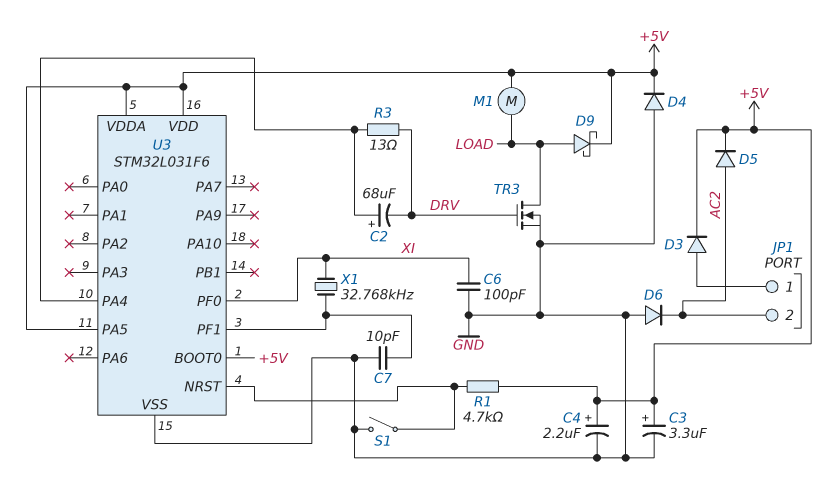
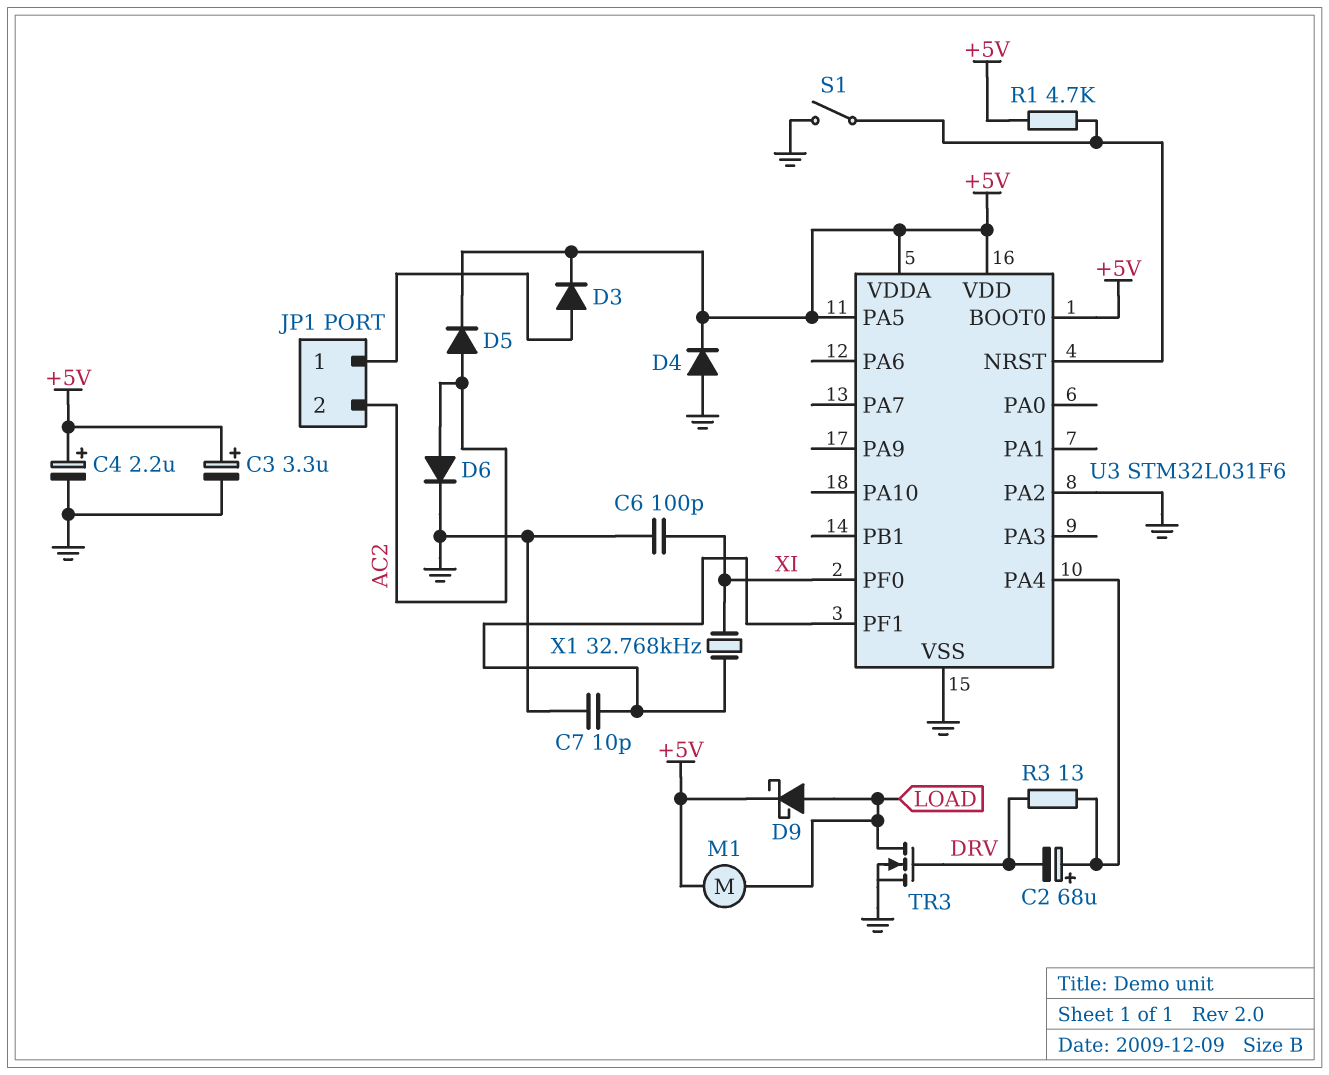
D6: diode (A GND, K AC2) -> diode (A AC2, K GND)
U3 pin PA2: none -> GND

